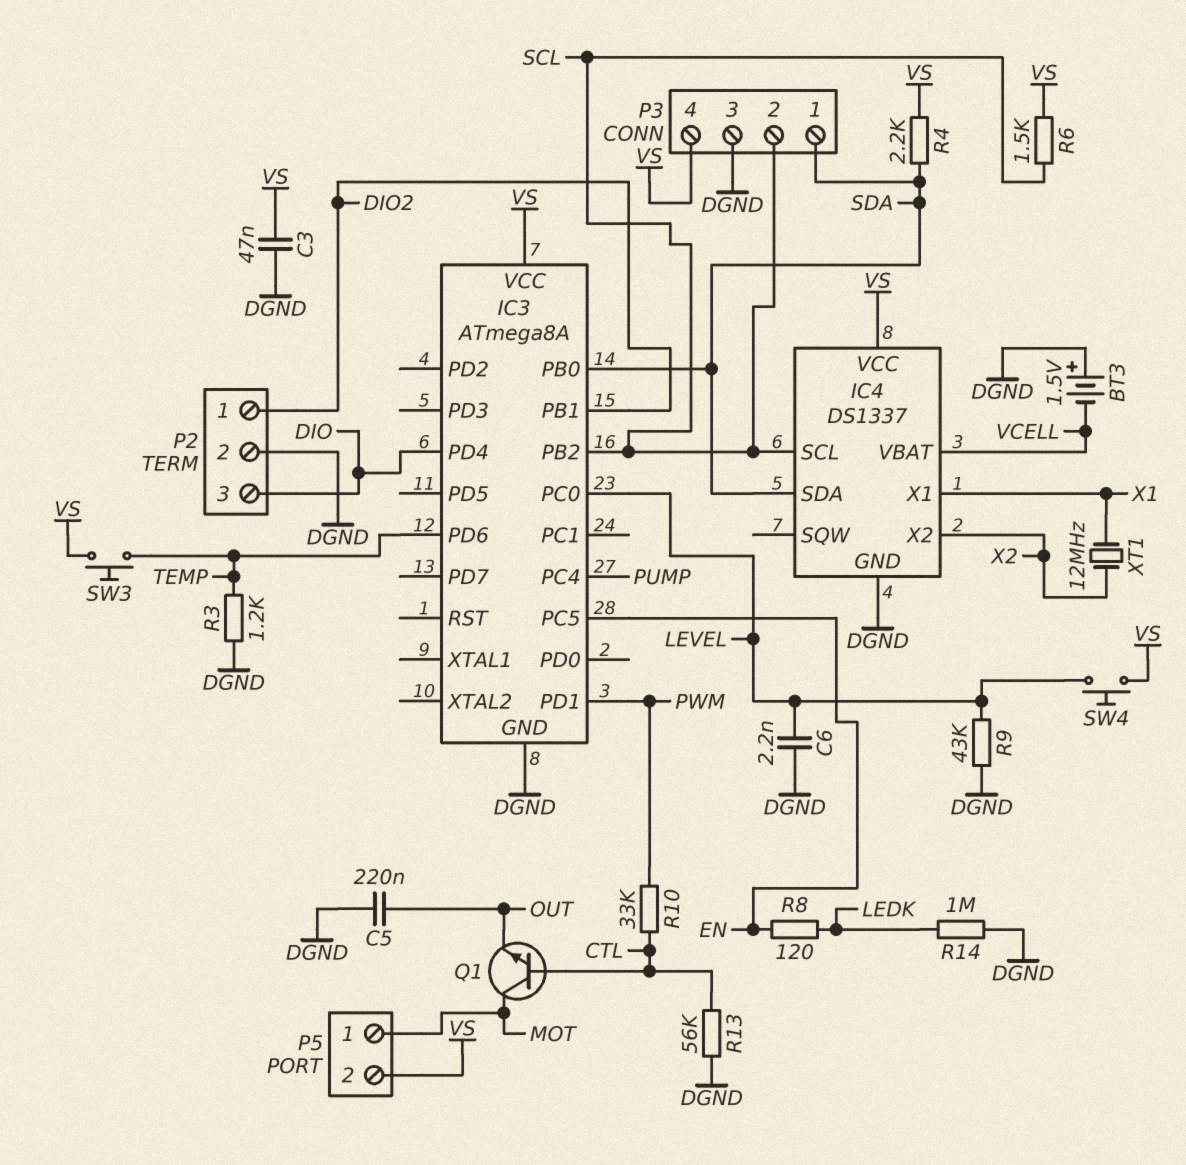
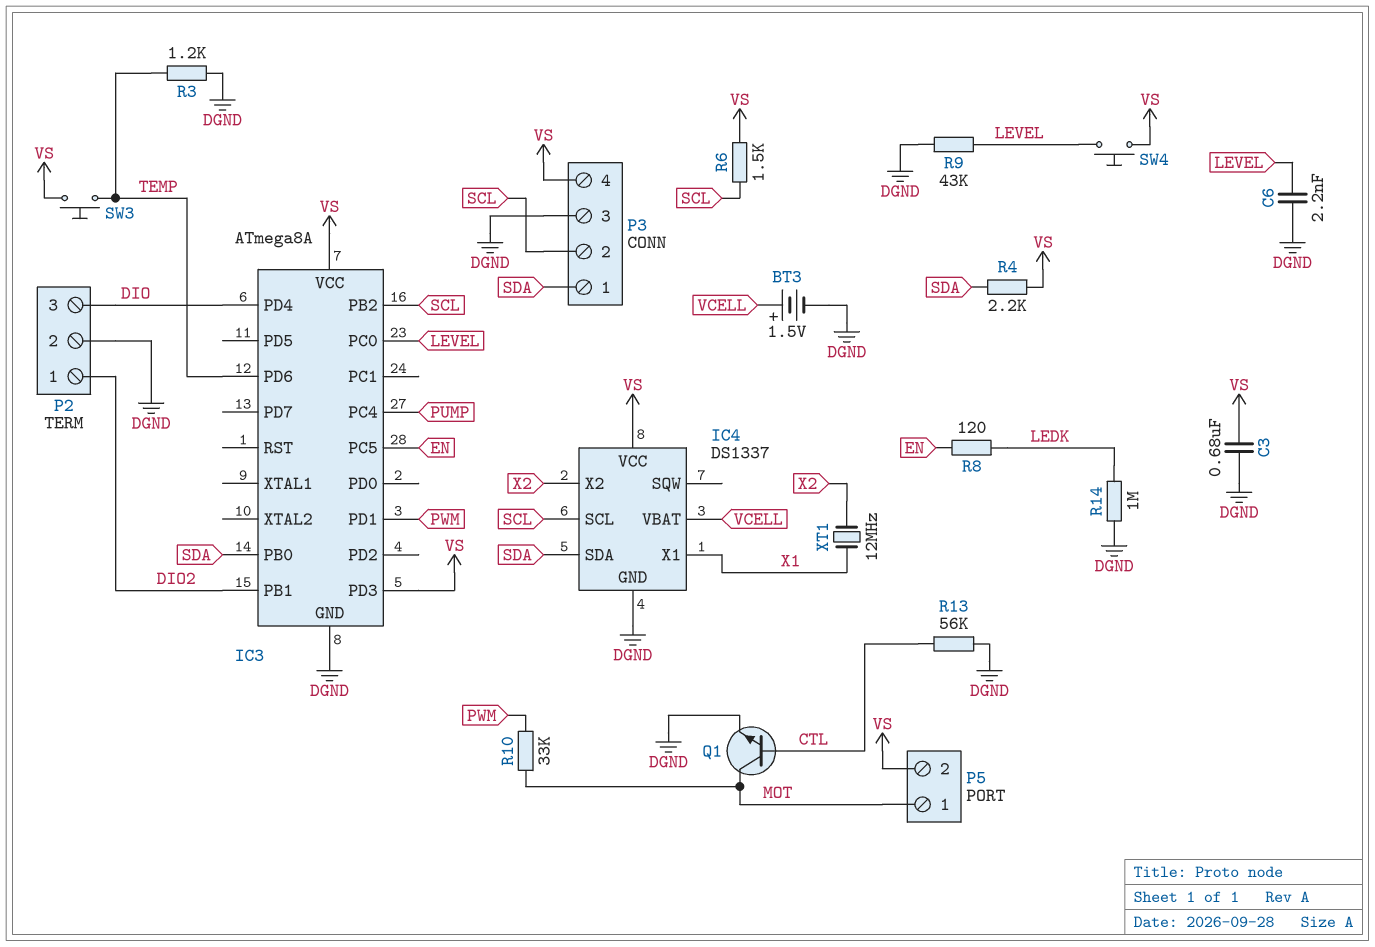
BT3: 1.5V (plus DGND, minus VCELL) -> 1.5V (plus VCELL, minus DGND)
C3: 47nF (DGND, VS) -> 680nF (DGND, VS)
C5: 220nF (DGND, OUT) -> none
IC3 pin PD3: none -> VS
Q1: NPN (B CTL, C MOT, E OUT) -> NPN (B CTL, C MOT, E DGND)
R10: 33k (CTL, PWM) -> 33k (MOT, PWM)

